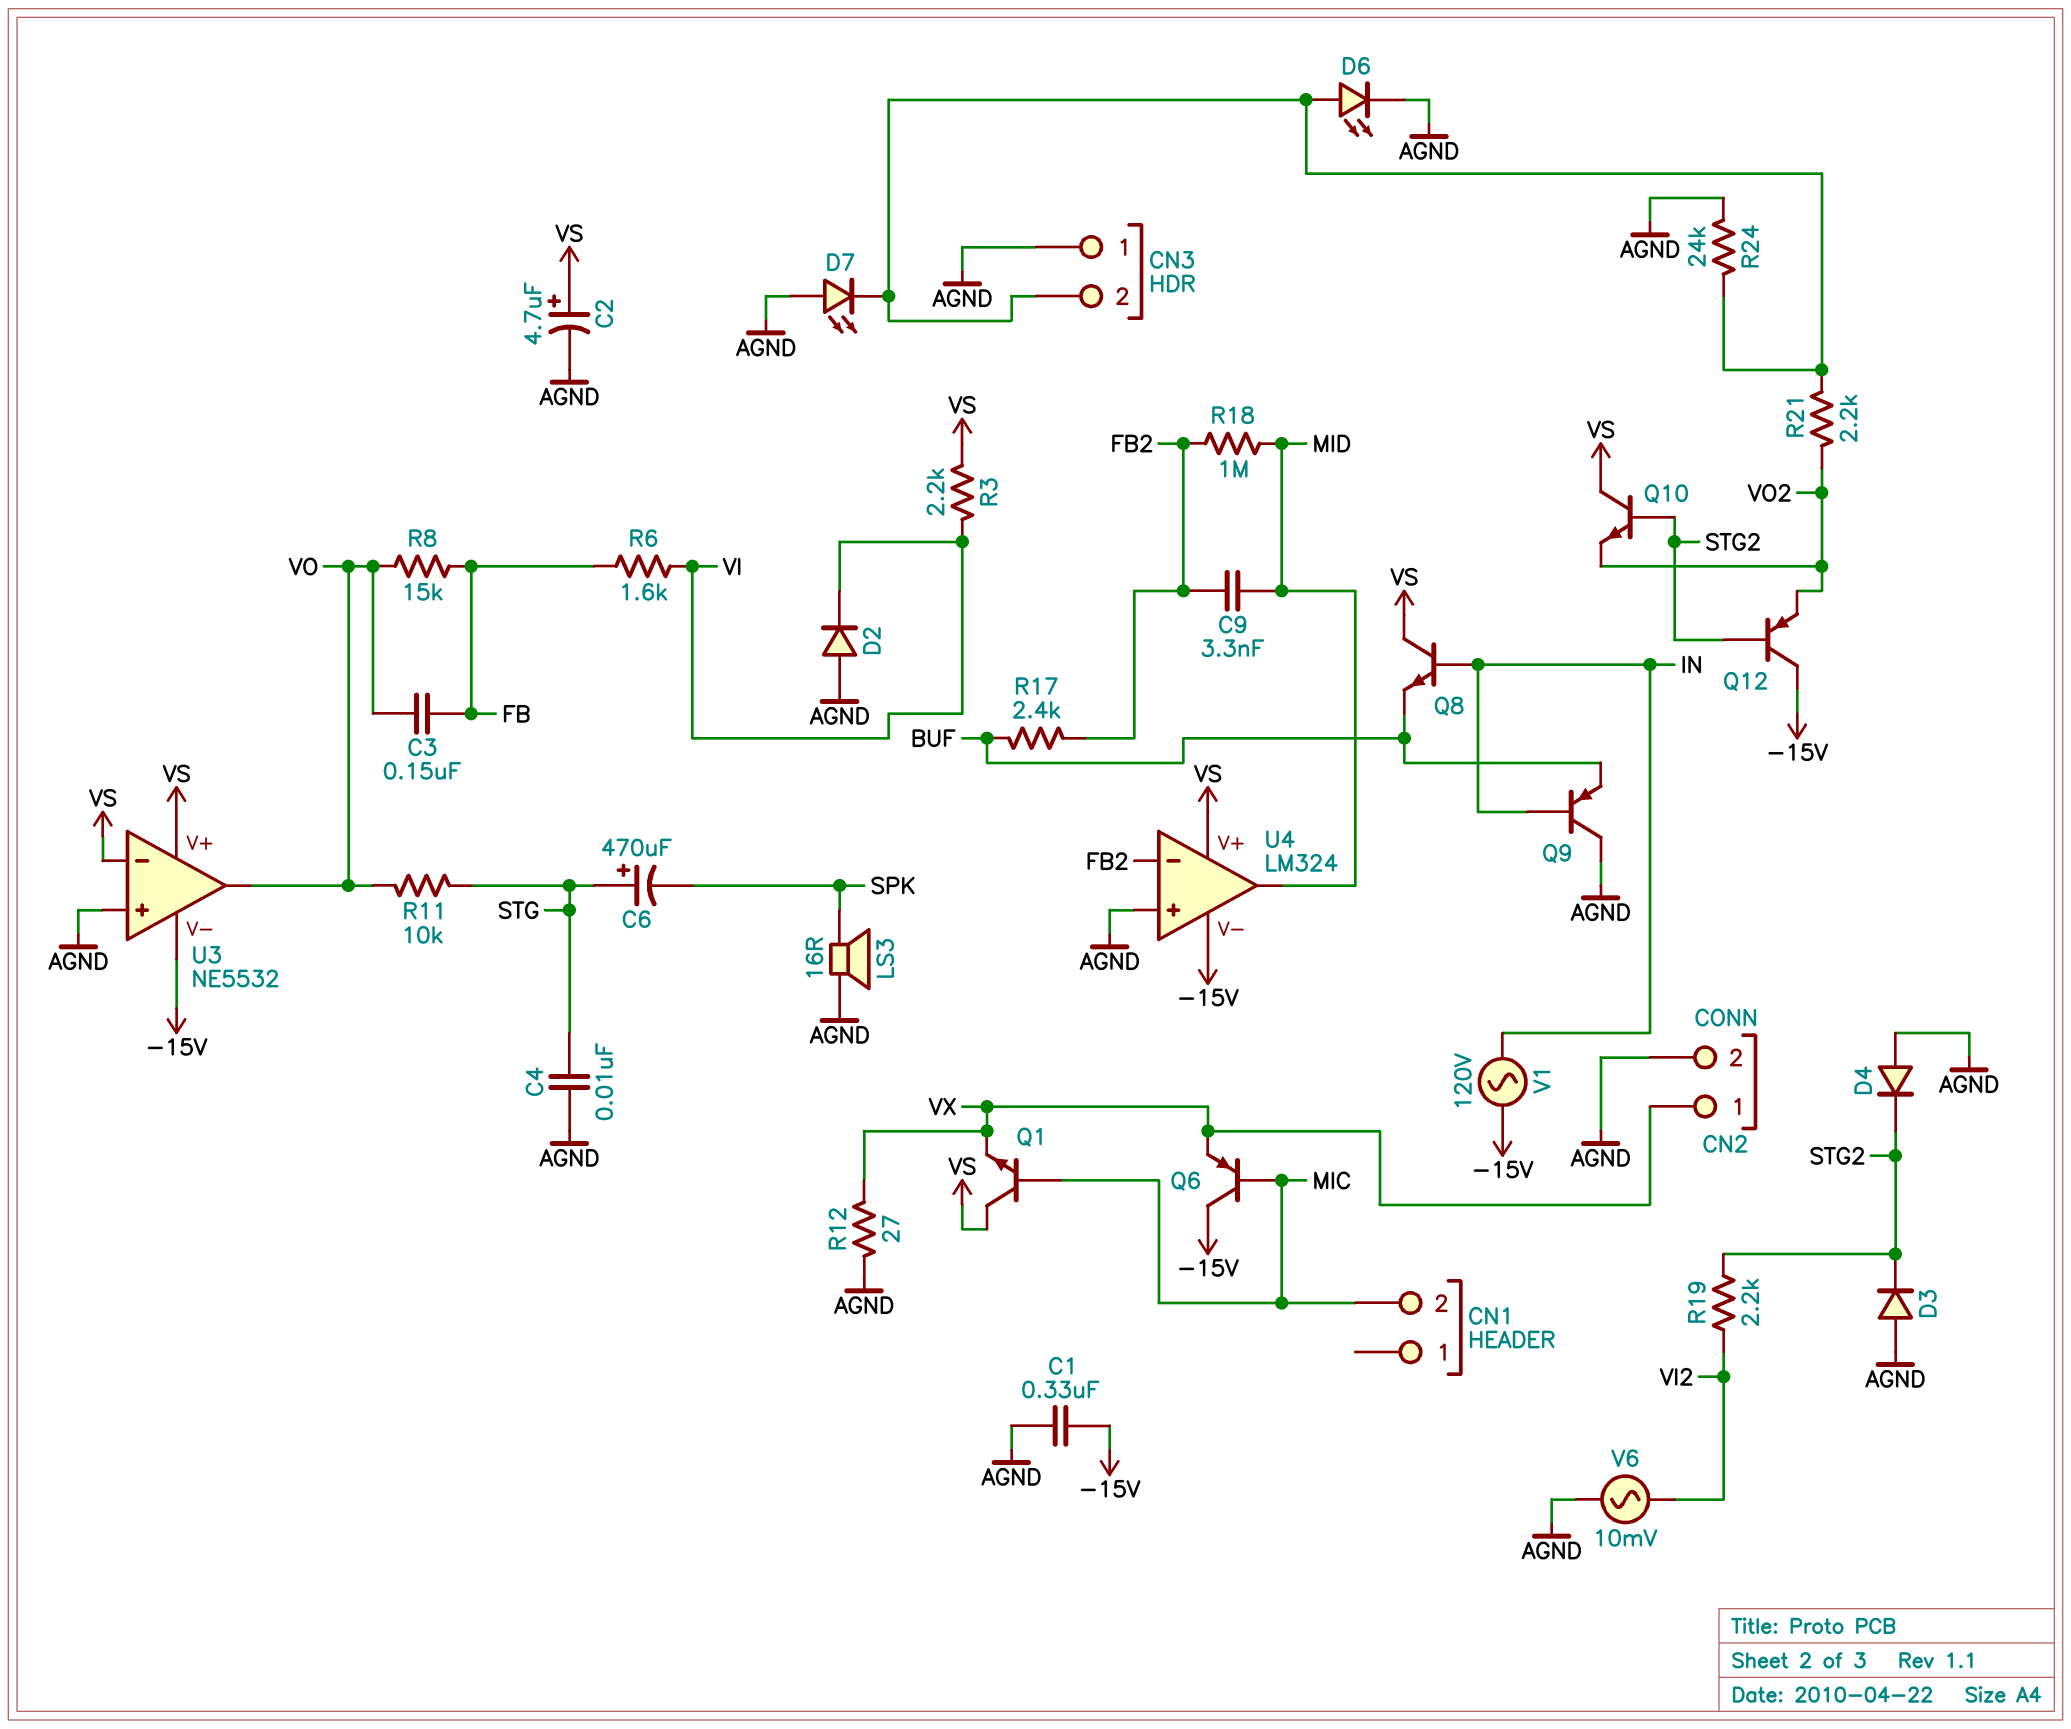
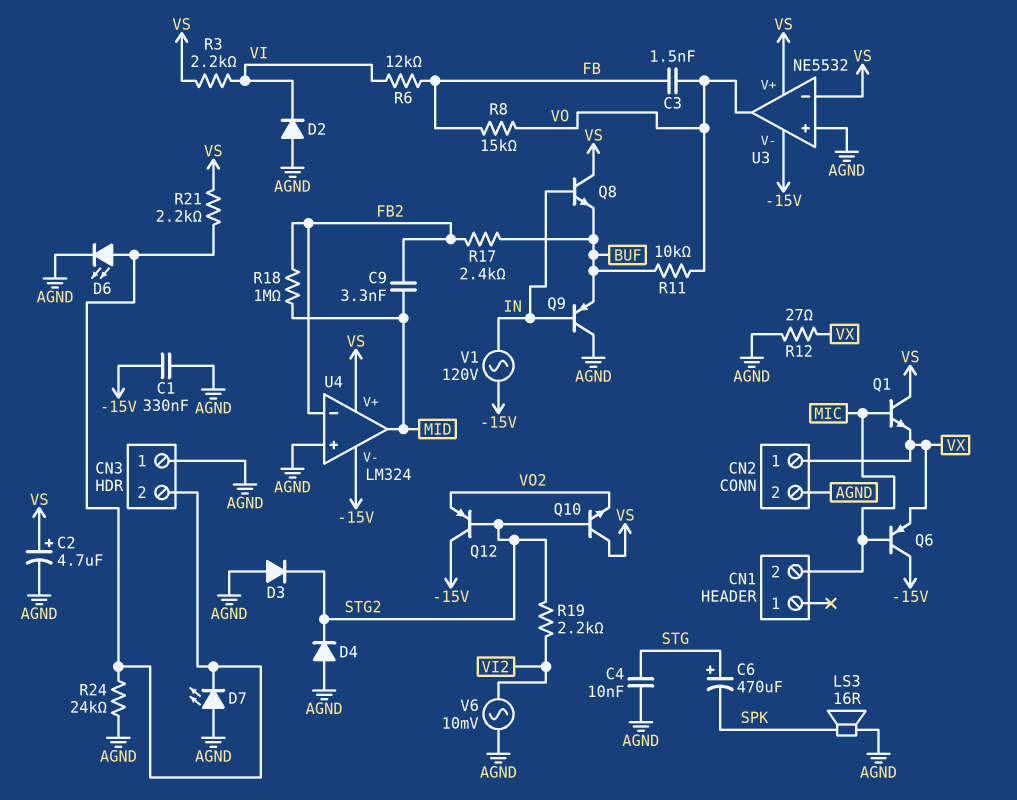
C3: 150nF (FB, VO) -> 1.5nF (FB, VO)
R6: 1.6k (FB, VI) -> 12k (FB, VI)
R11: 10k (STG, VO) -> 10k (BUF, VO)
R21: 2.2k (CN3/2, VO2) -> 2.2k (CN3/2, VS)

